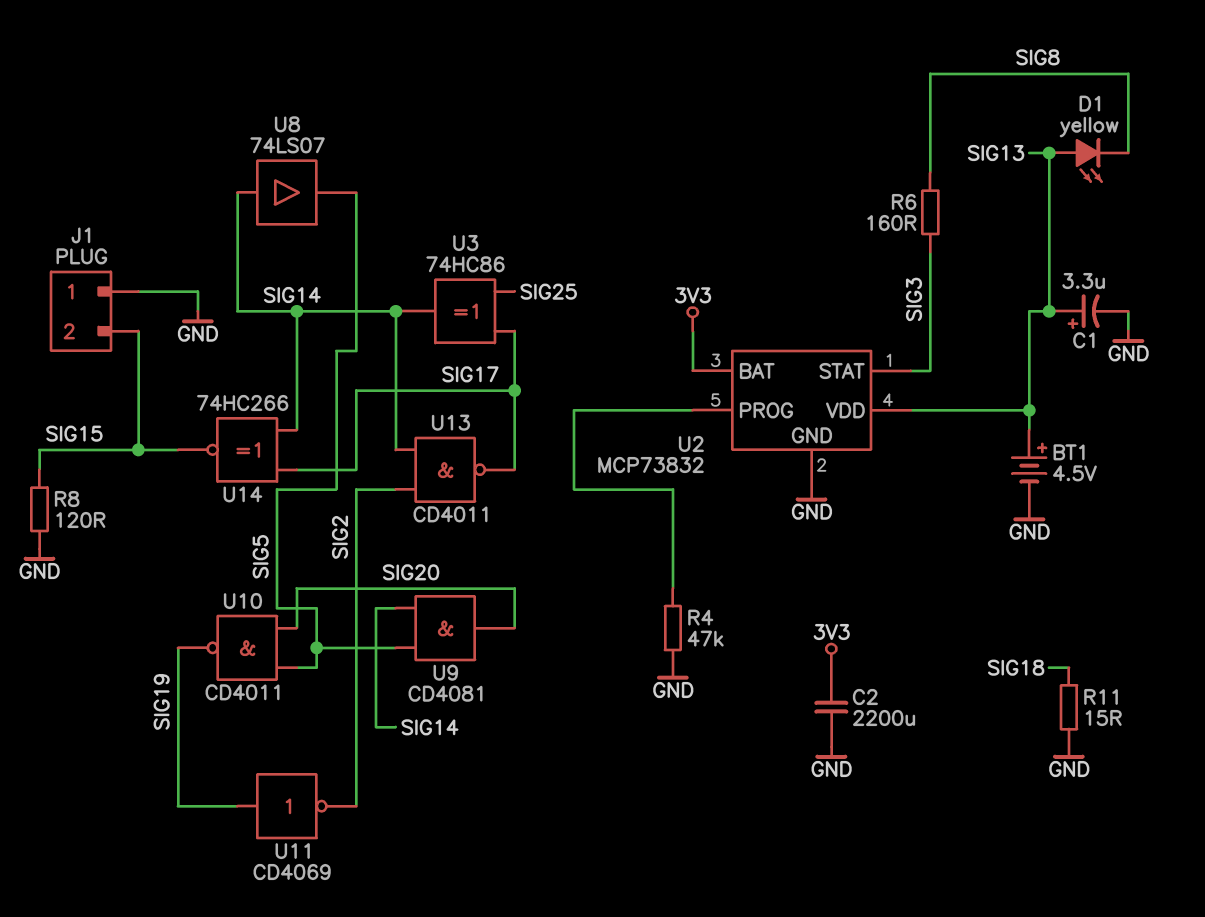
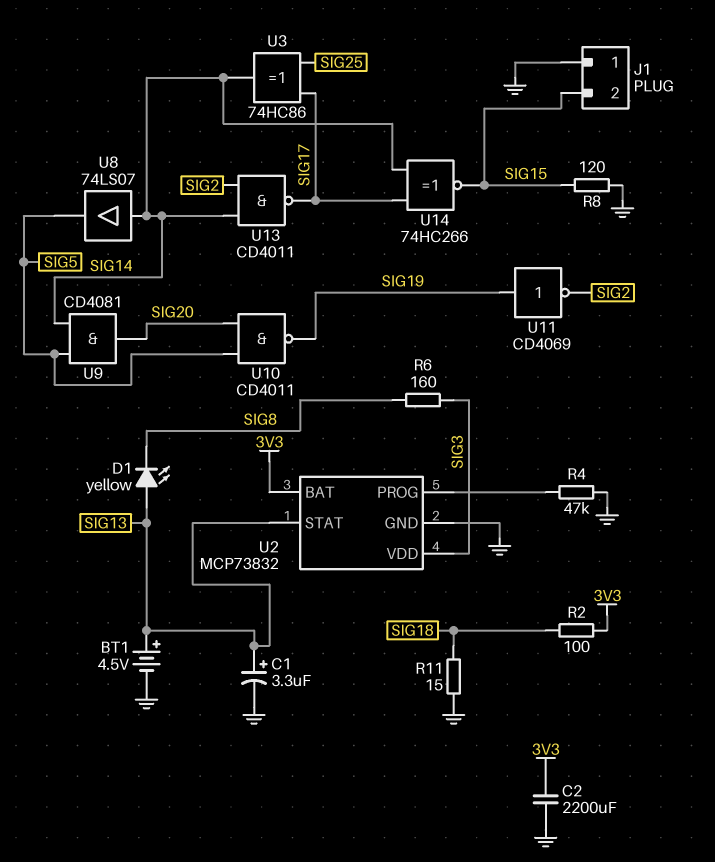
R2: none -> 100 (3V3, SIG18)
U2 pin STAT: SIG3 -> SIG13
U2 pin VDD: SIG13 -> SIG3

